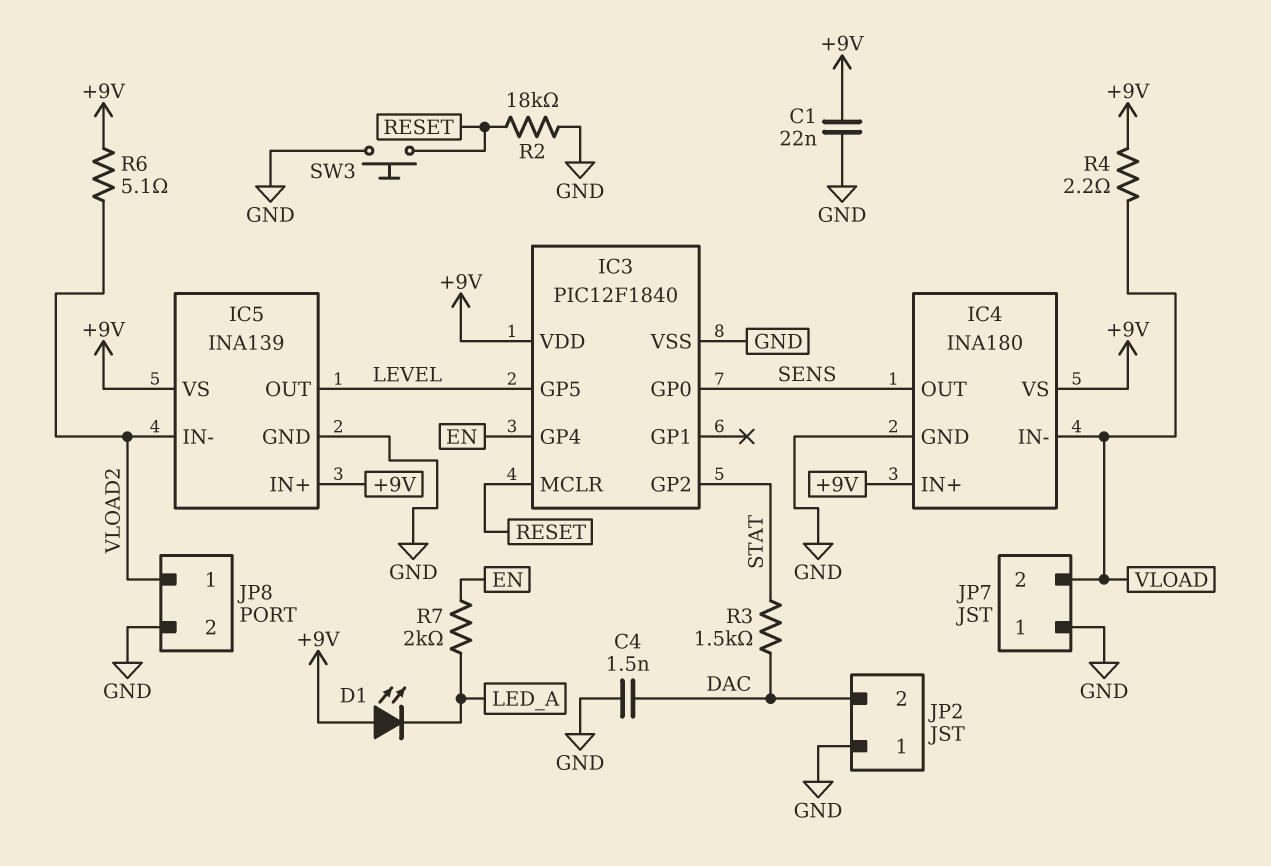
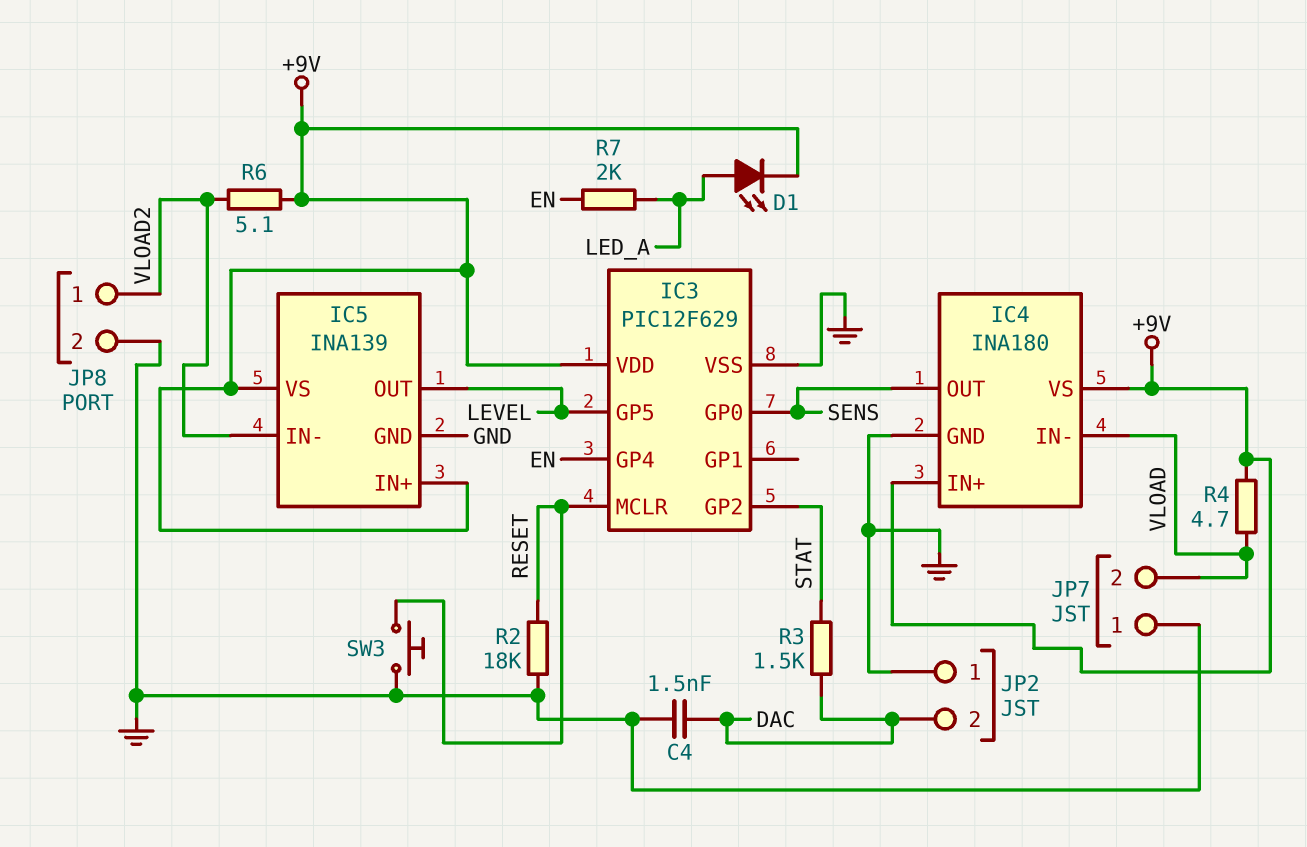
C1: 22nF (+9V, GND) -> none
D1: LED (A +9V, K LED_A) -> LED (A LED_A, K +9V)
IC3: PIC12F1840 -> PIC12F629
R4: 2.2 (+9V, VLOAD) -> 4.7 (+9V, VLOAD)

